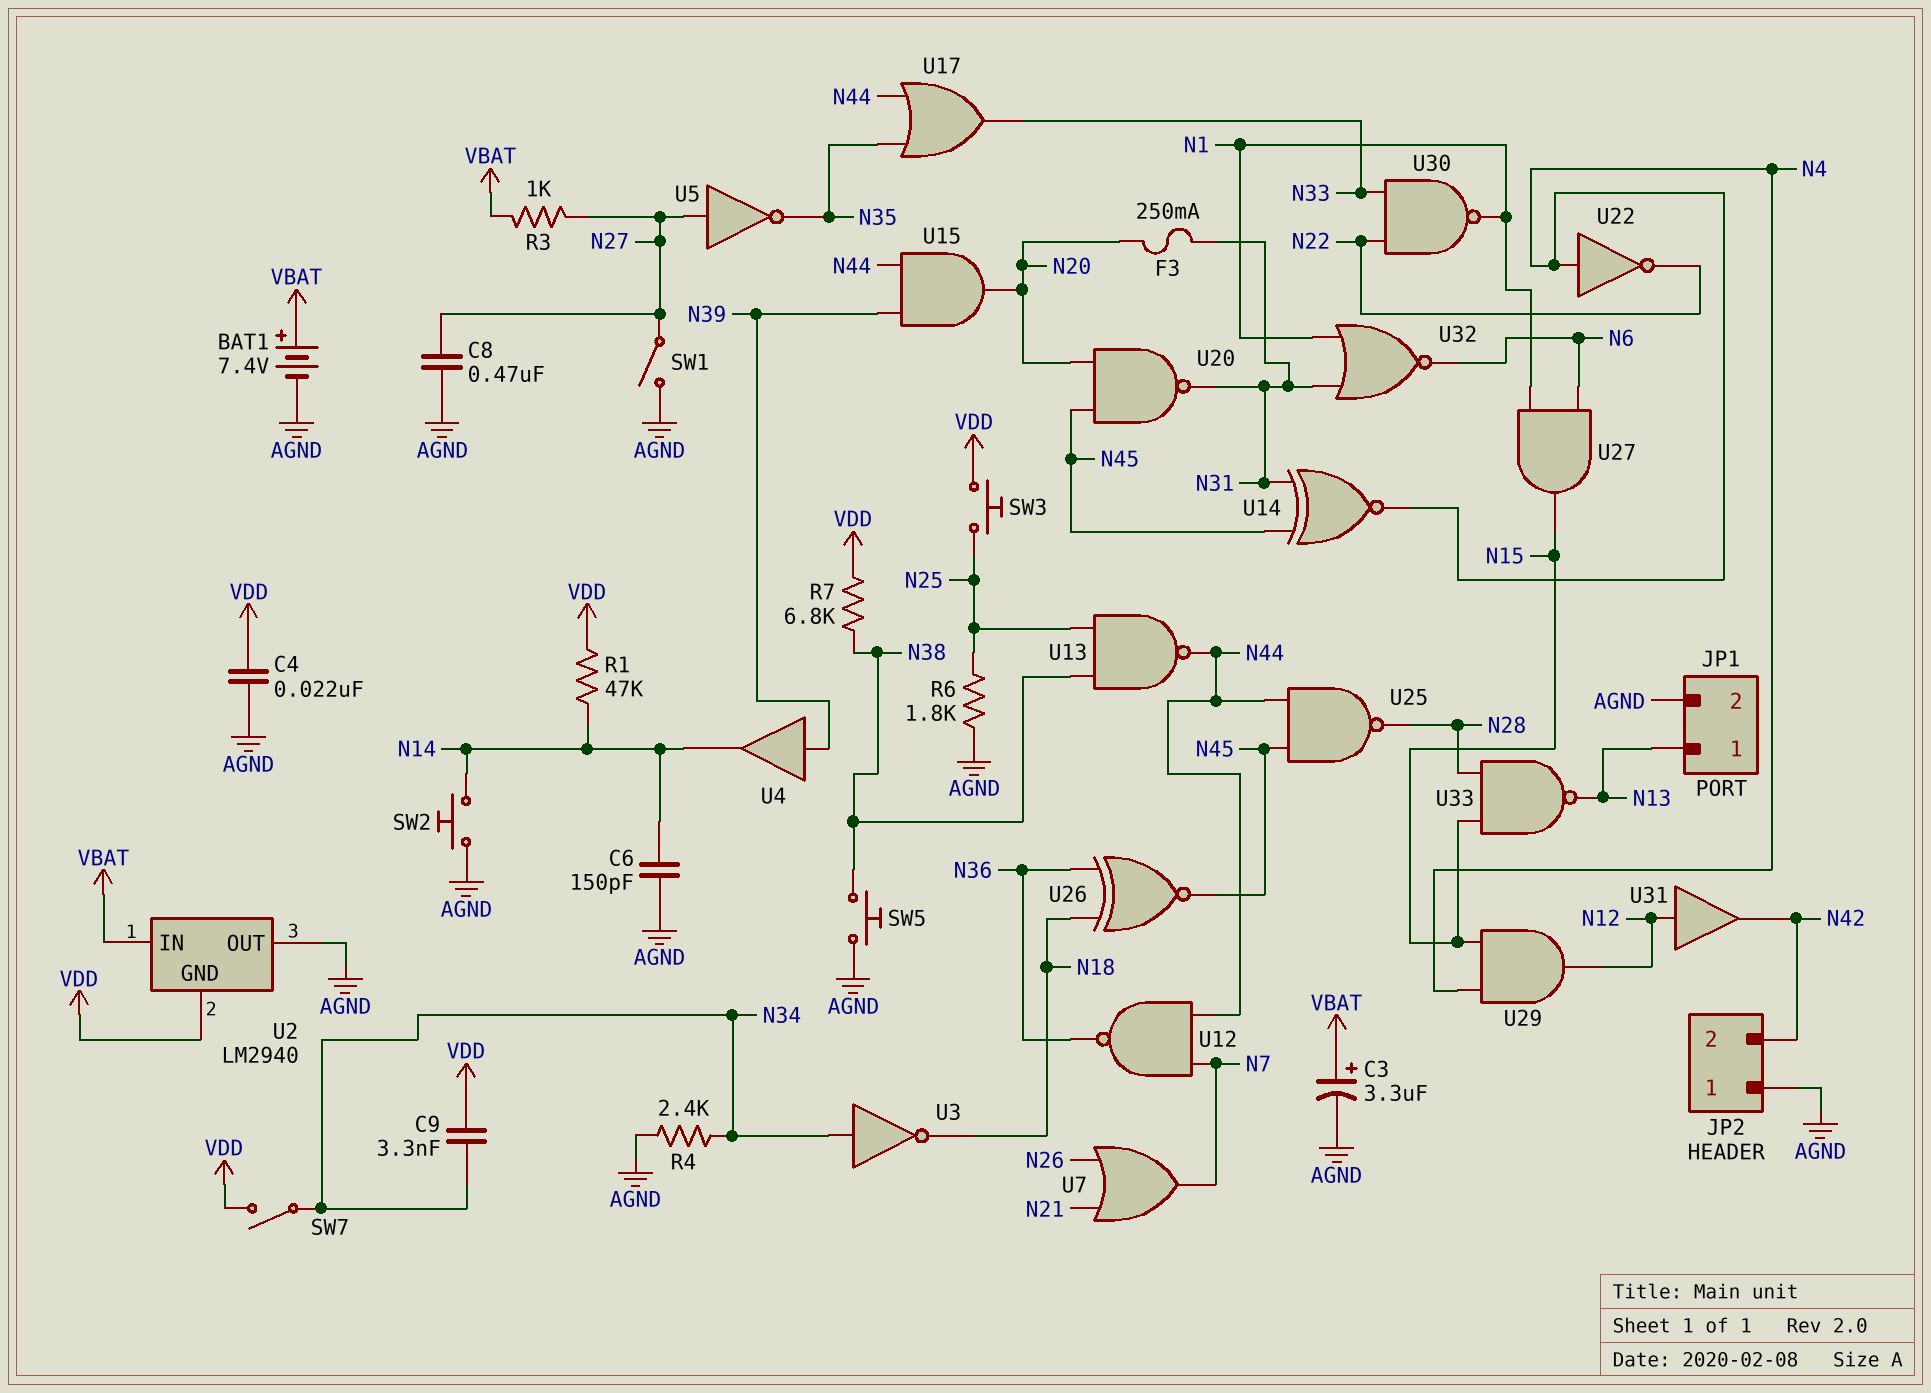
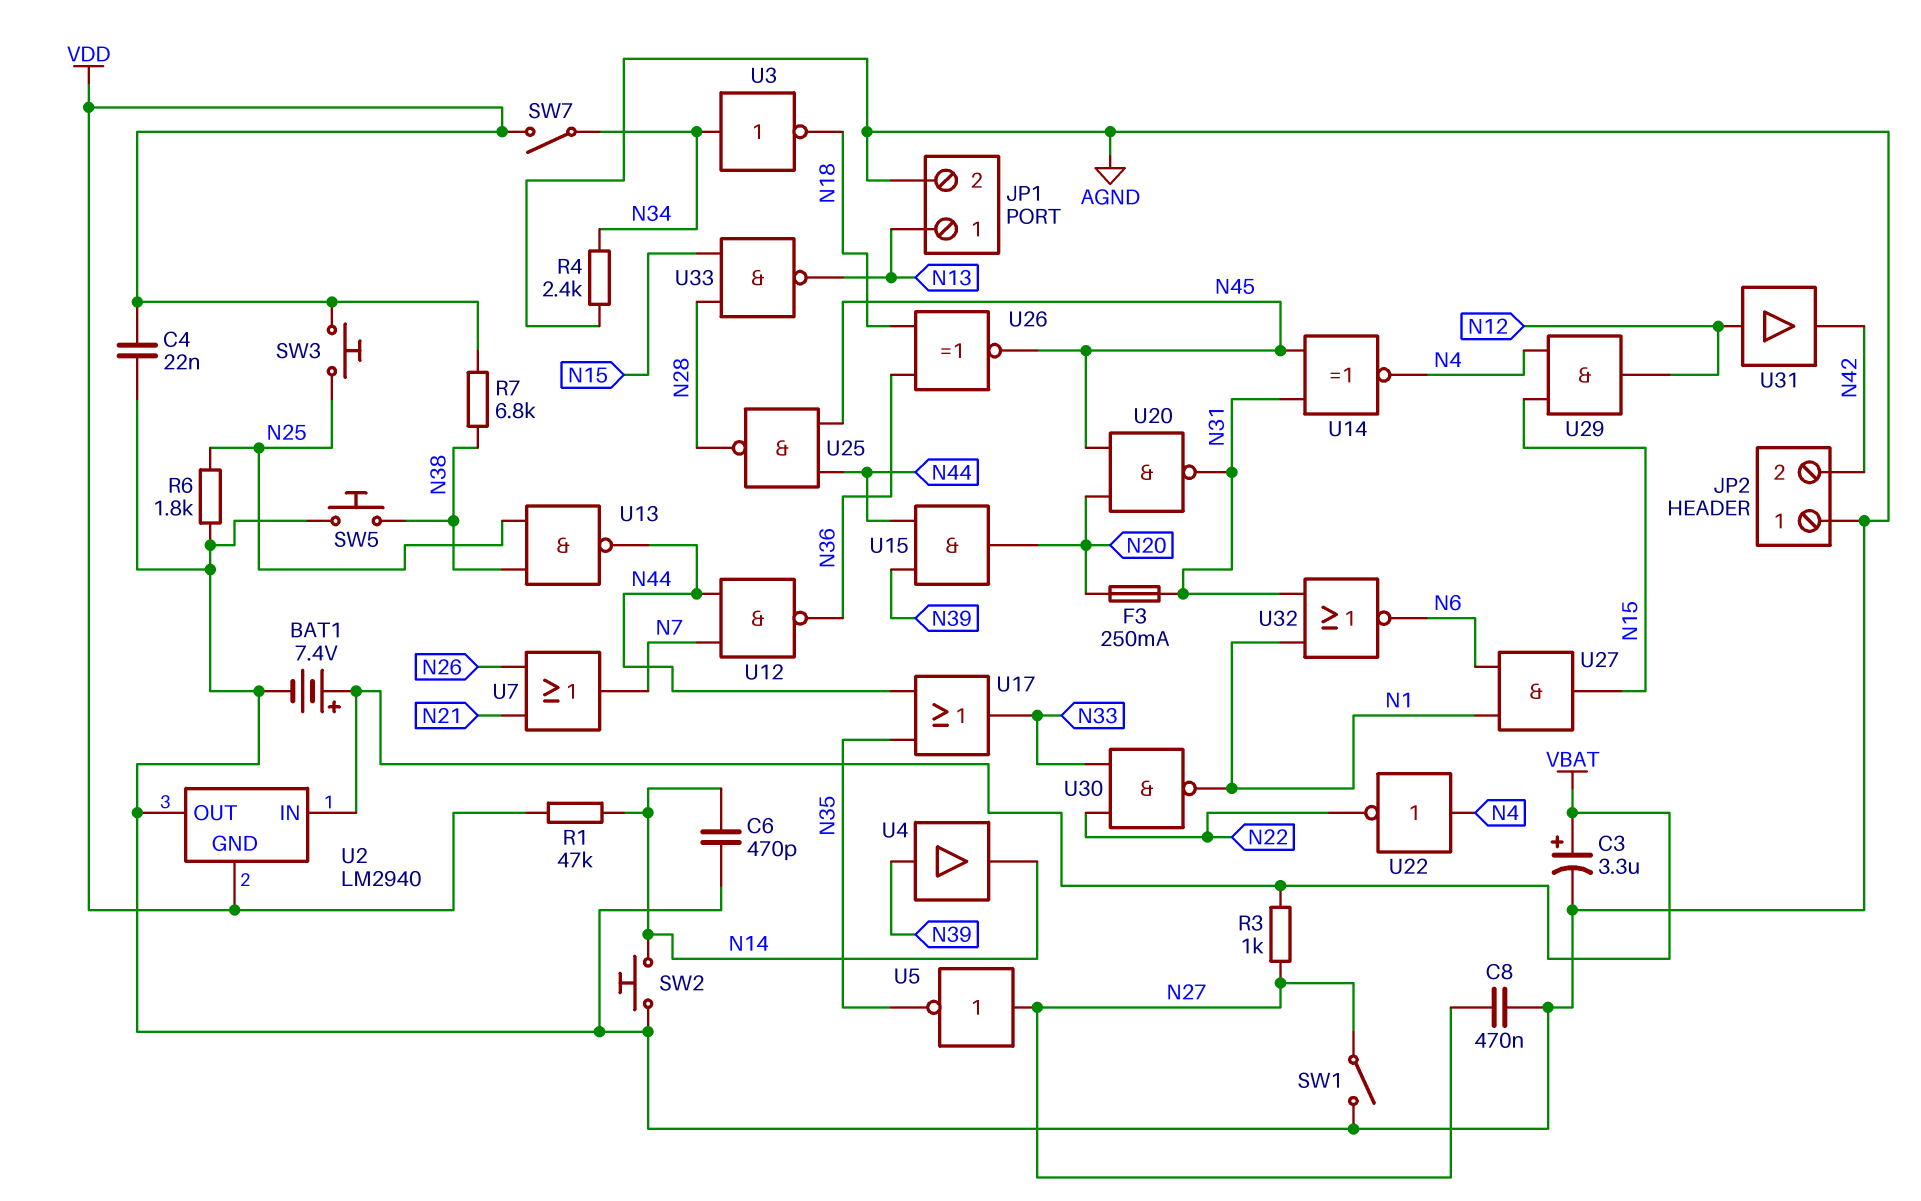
C6: 150pF (AGND, N14) -> 470pF (AGND, N14)
C9: 3.3nF (N34, VDD) -> none

